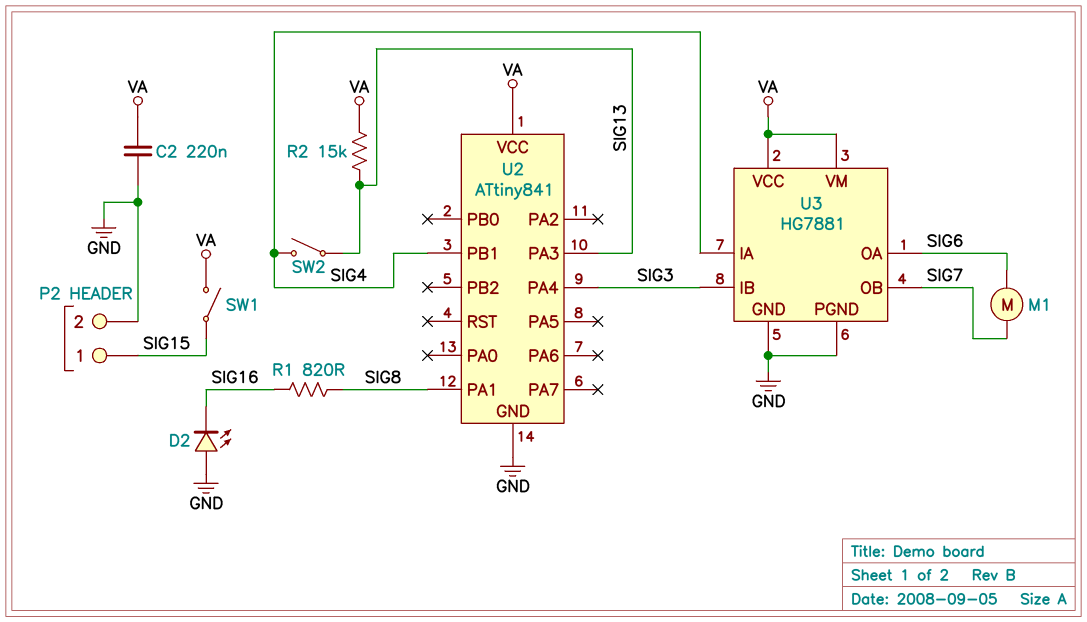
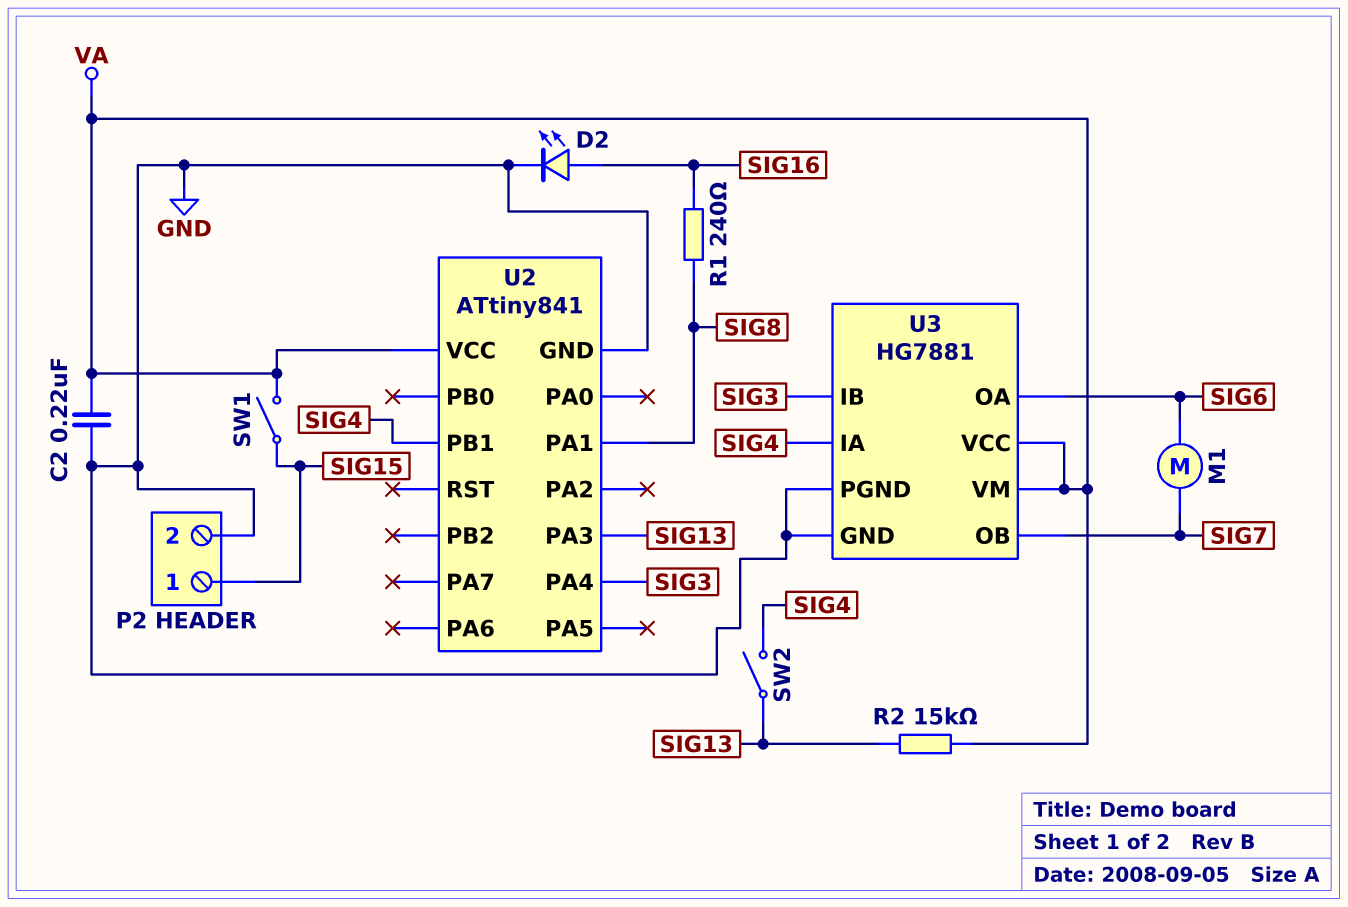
D2: LED (A GND, K SIG16) -> LED (A SIG16, K GND)
R1: 820 (SIG8, SIG16) -> 240 (SIG8, SIG16)

